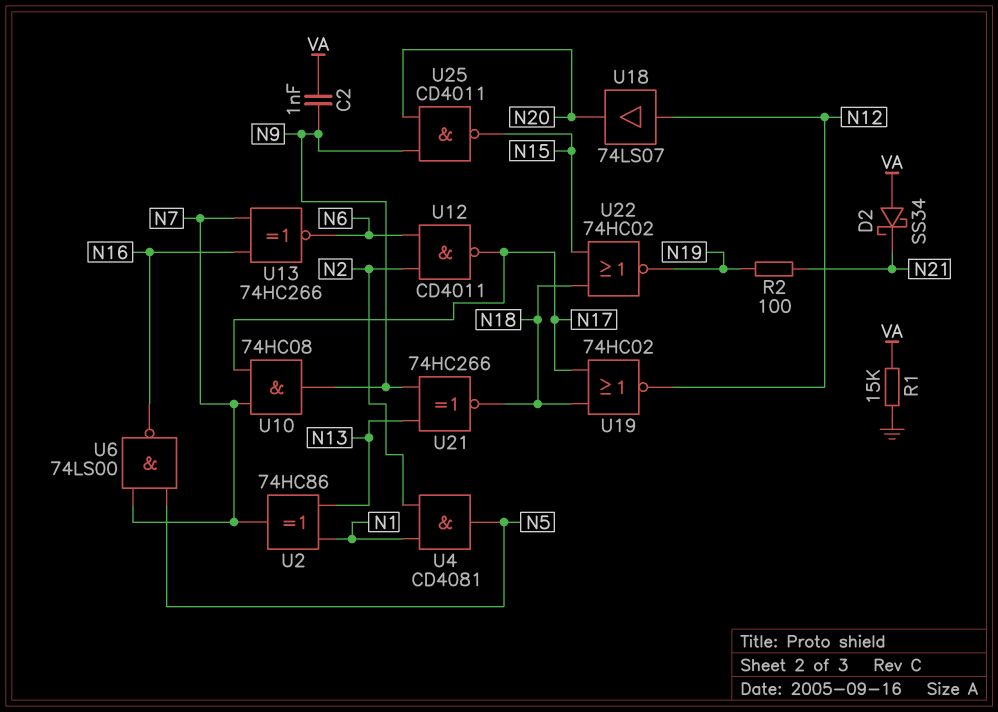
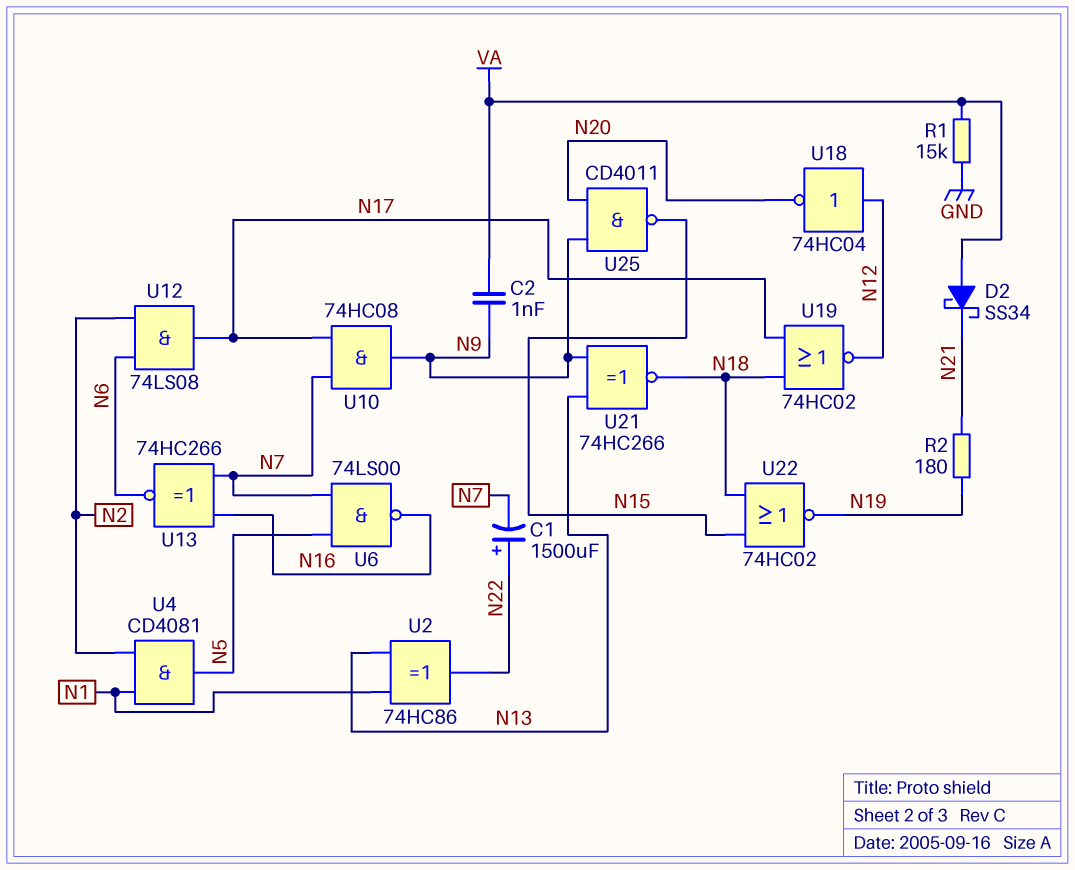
C1: none -> 1500uF (plus N22, minus N7)
R2: 100 (N19, N21) -> 180 (N19, N21)
U2: XOR 74HC86 (in N1, in N13, out N7) -> XOR 74HC86 (in N1, in N13, out N22)
U12: NAND CD4011 (in N2, in N6, out N17) -> AND 74LS08 (in N2, in N6, out N17)
U18: buffer 74LS07 (in N12, out N20) -> NOT 74HC04 (in N12, out N20)

